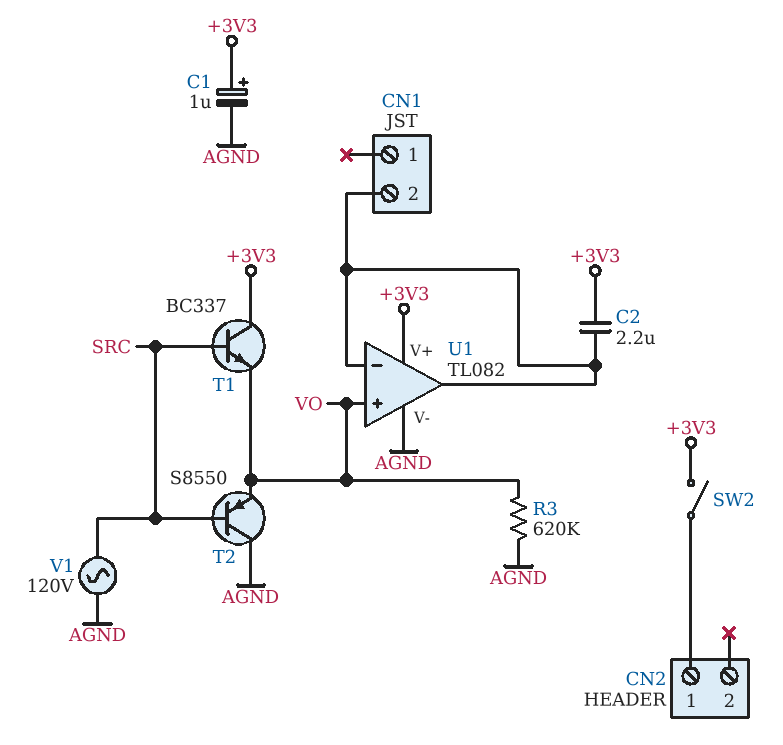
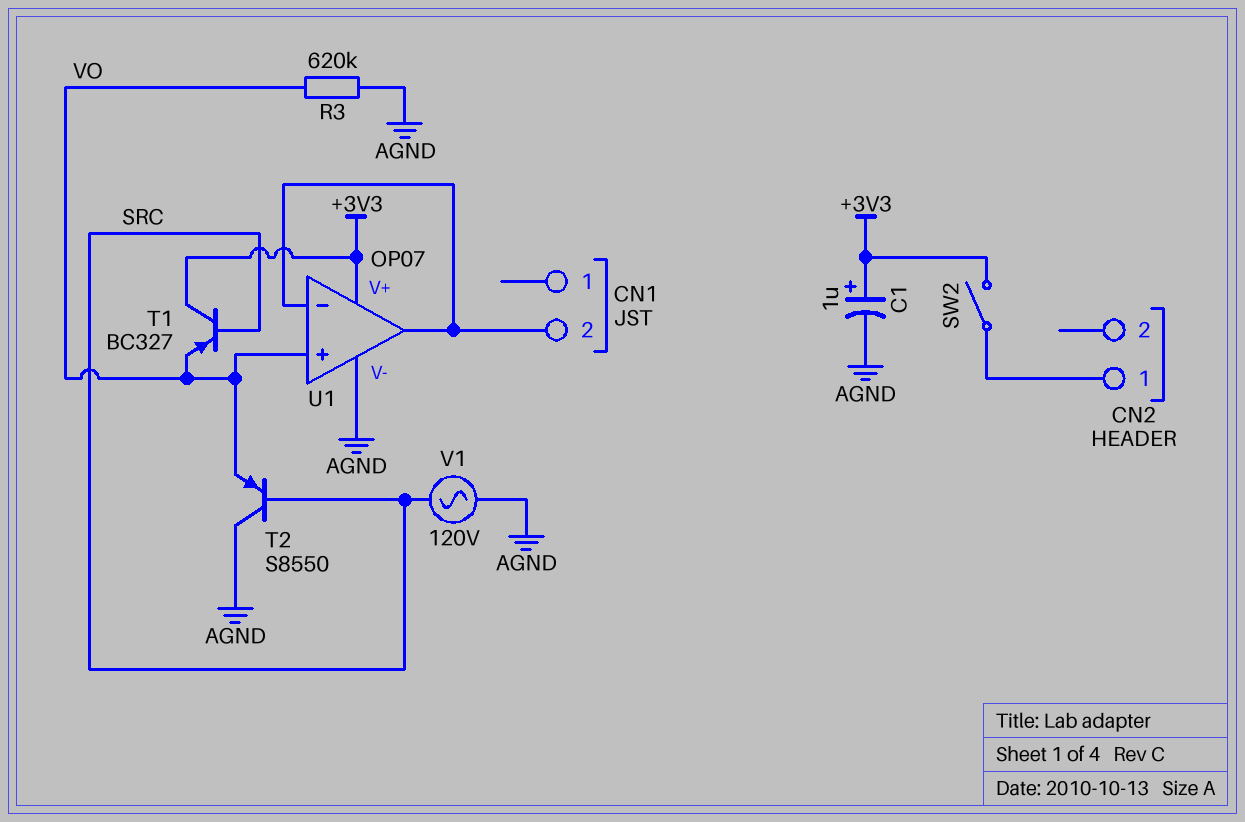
C2: 2.2uF (+3V3, CN1/2) -> none
T1: NPN BC337 (B SRC, C +3V3, E VO) -> PNP BC327 (B SRC, C +3V3, E VO)
U1: TL082 -> OP07

